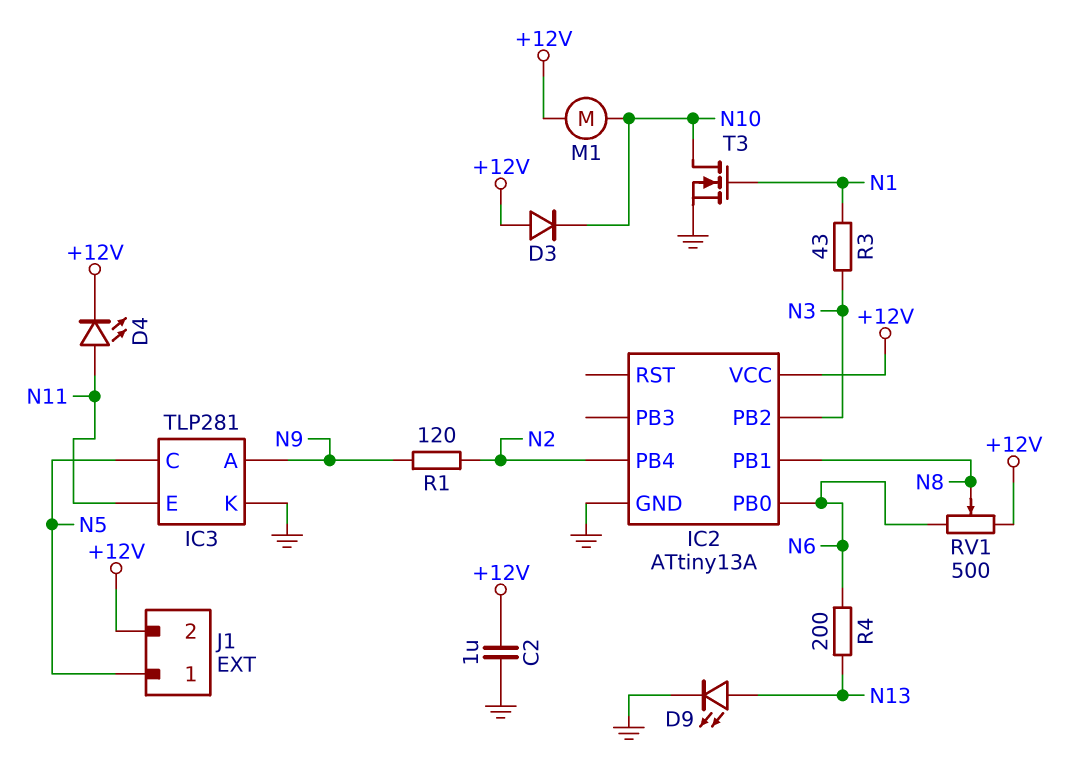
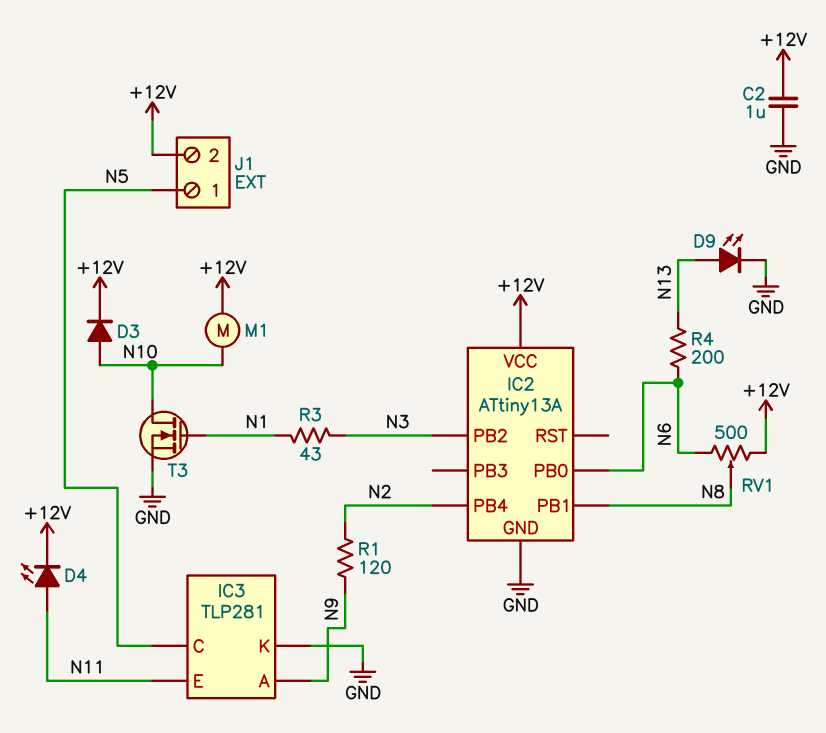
D3: diode (A +12V, K N10) -> diode (A N10, K +12V)

